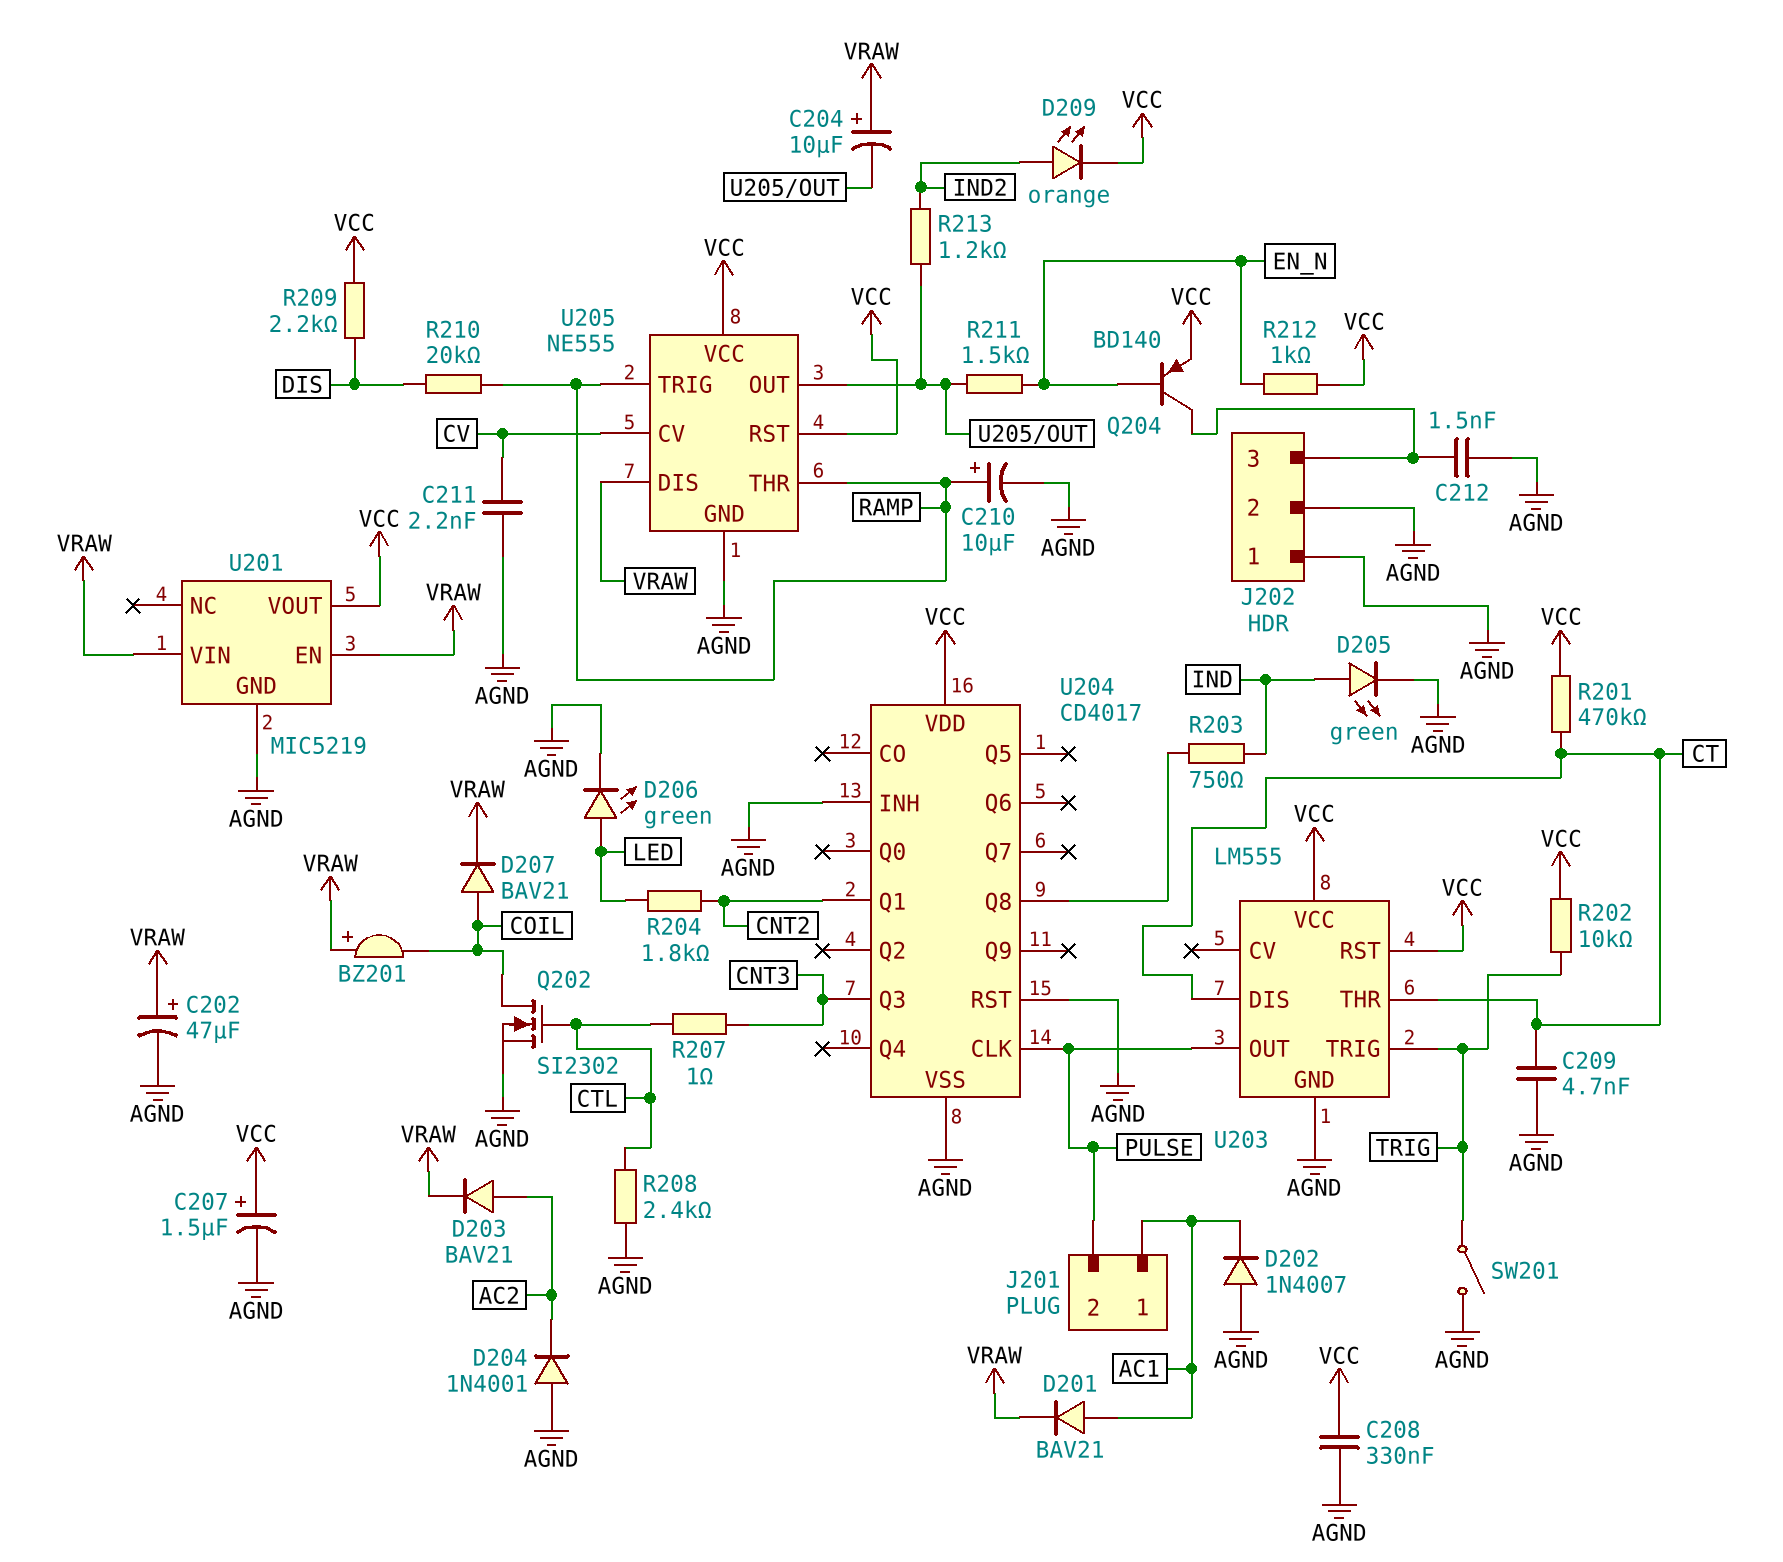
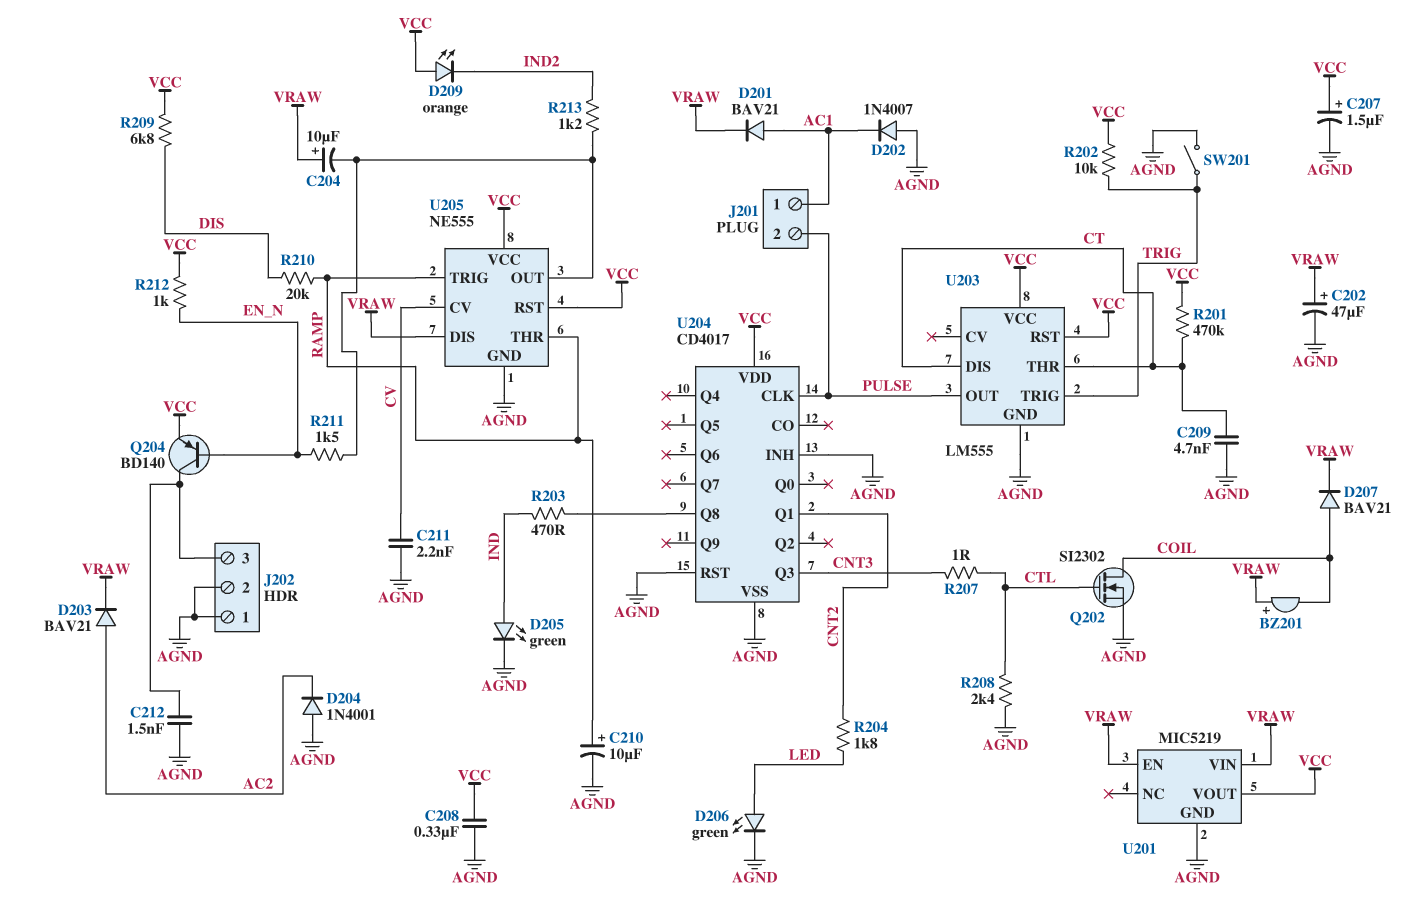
D209: LED orange (A IND2, K VCC) -> LED orange (A VCC, K IND2)
R203: 750 (IND, U204/Q8) -> 470 (IND, U204/Q8)
R209: 2.2k (DIS, VCC) -> 6.8k (DIS, VCC)

